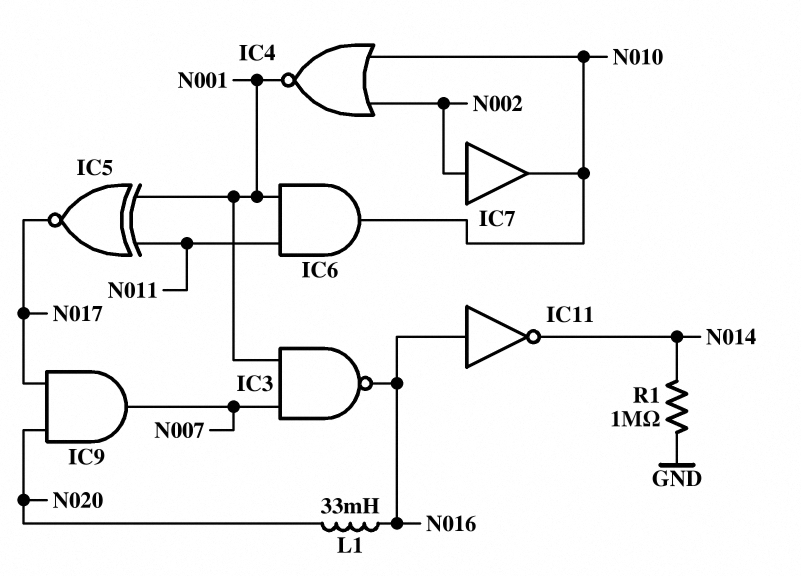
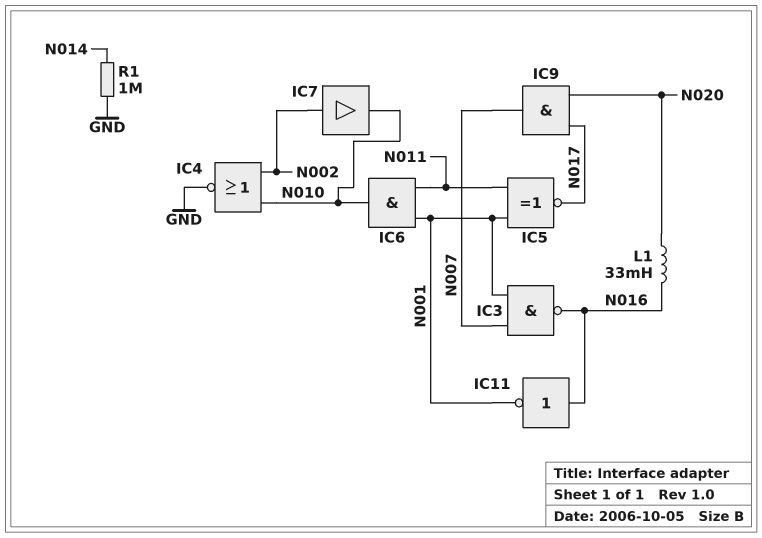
IC4: NOR (in N002, in N010, out N001) -> NOR (in N002, in N010, out GND)
IC11: NOT (in N016, out N014) -> NOT (in N016, out N001)

